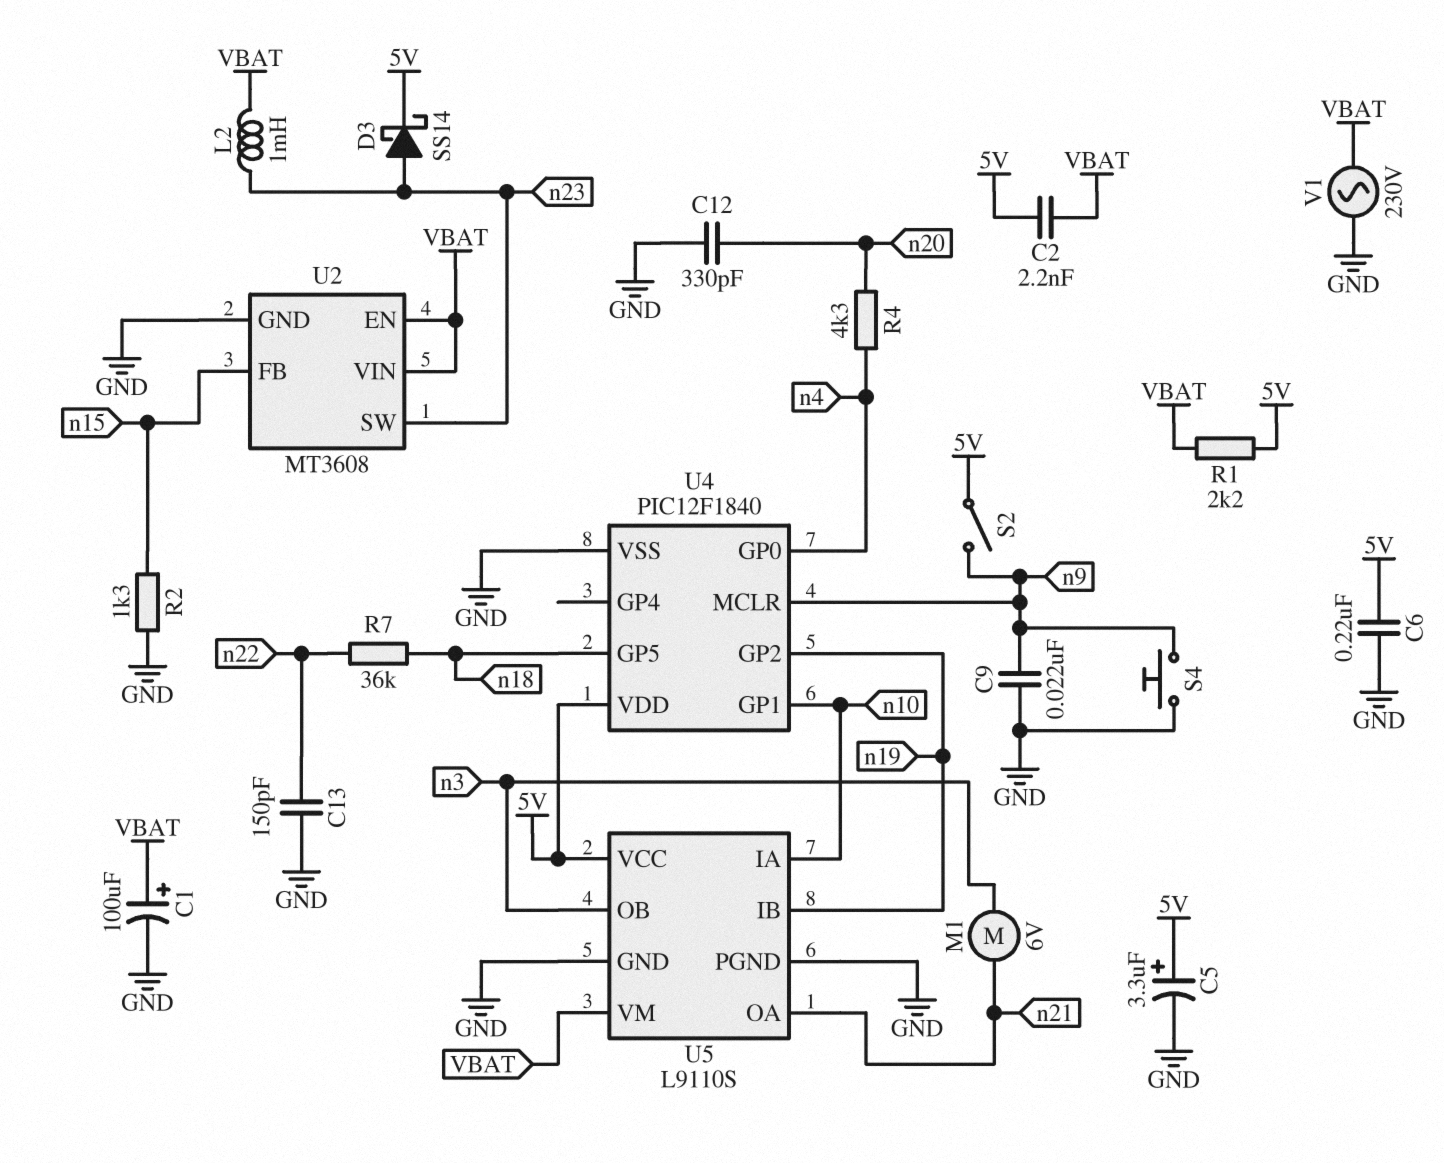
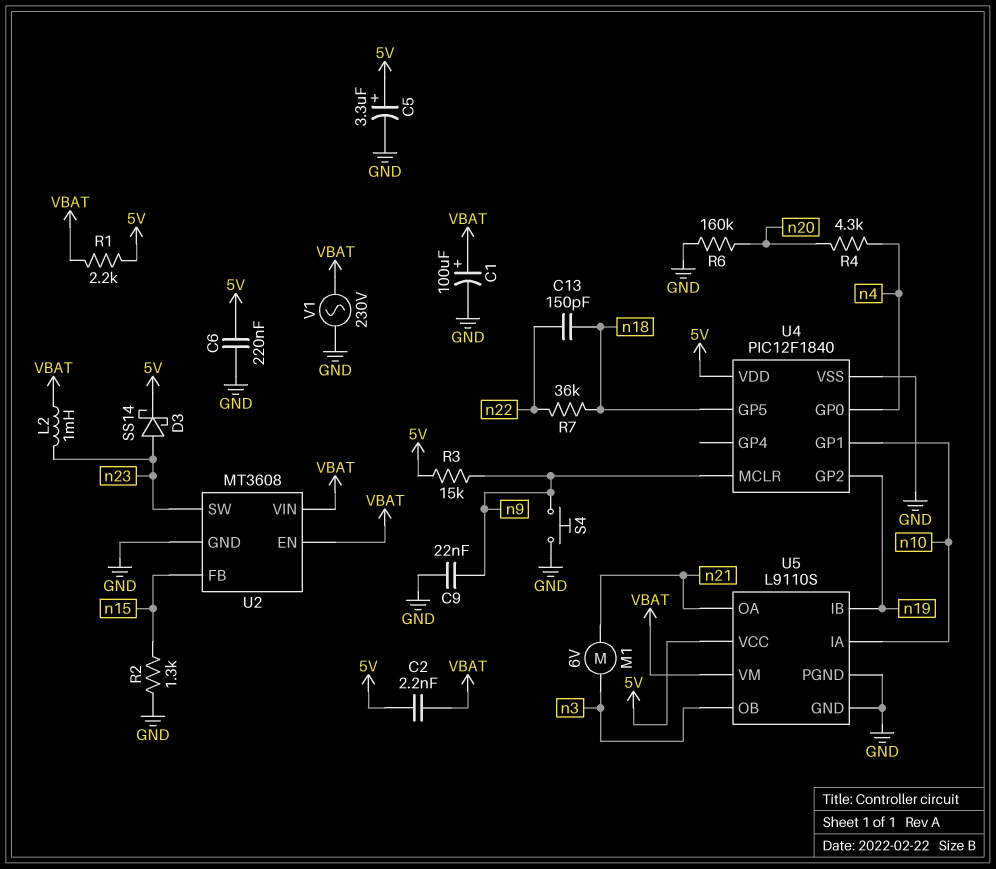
C12: 330pF (GND, n20) -> none
C13: 150pF (GND, n22) -> 150pF (n18, n22)
R3: none -> 15k (5V, n9)
R6: none -> 160k (GND, n20)
S2: switch (5V, n9) -> none

